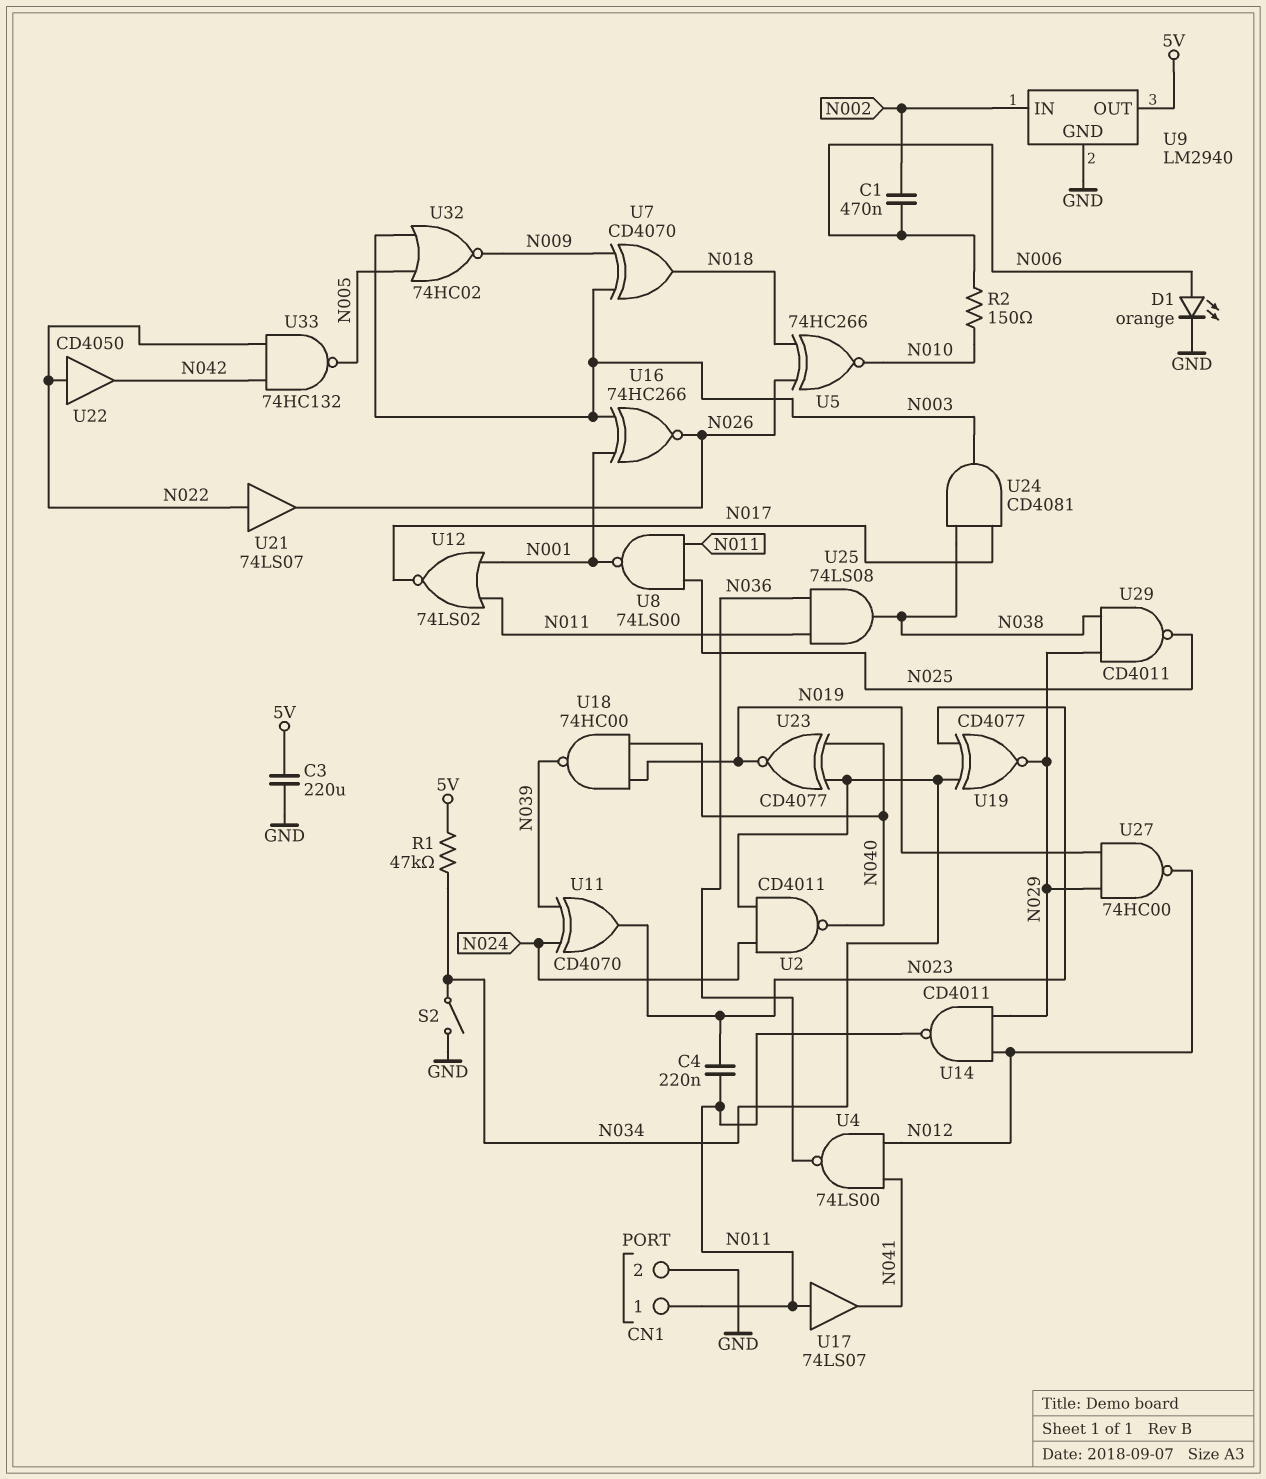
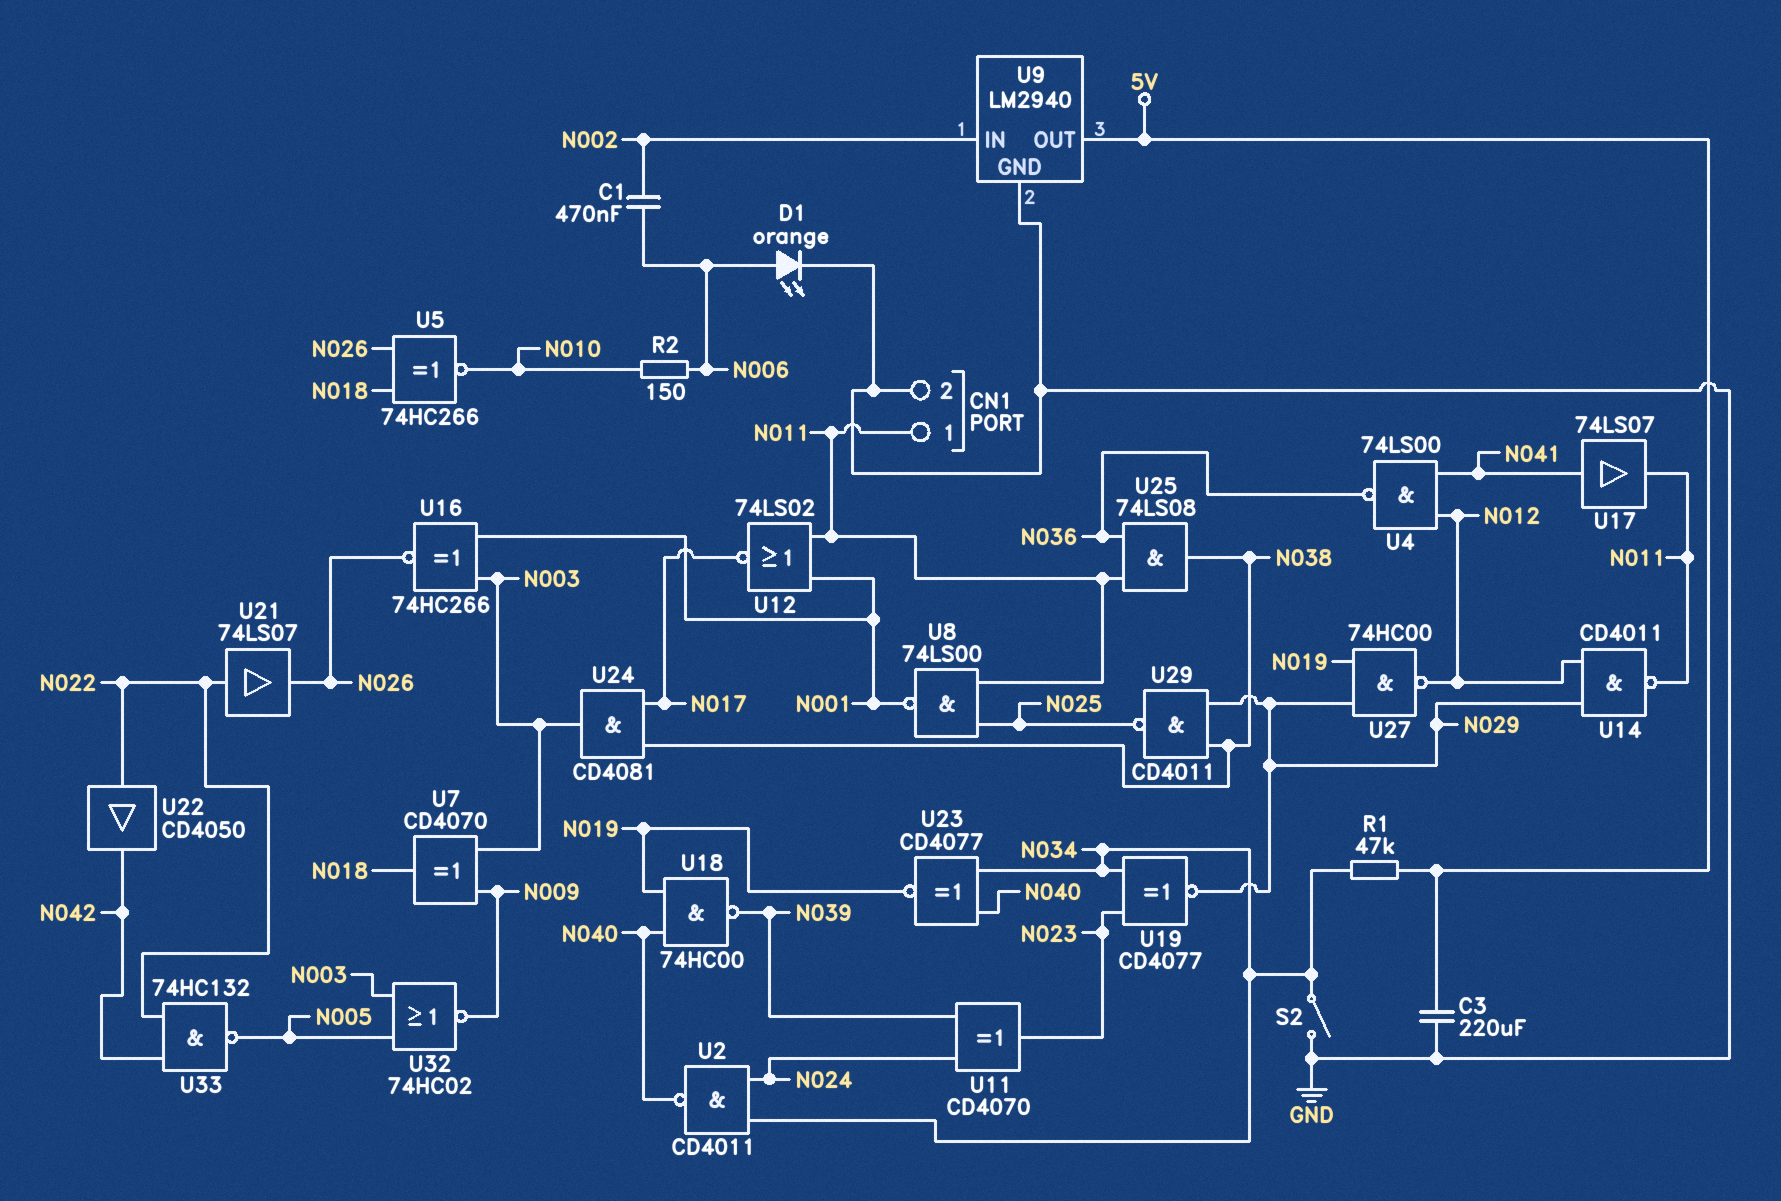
C4: 220nF (N011, N023) -> none
U17: buffer 74LS07 (in N011, out N041) -> buffer 74LS07 (in N041, out N011)

